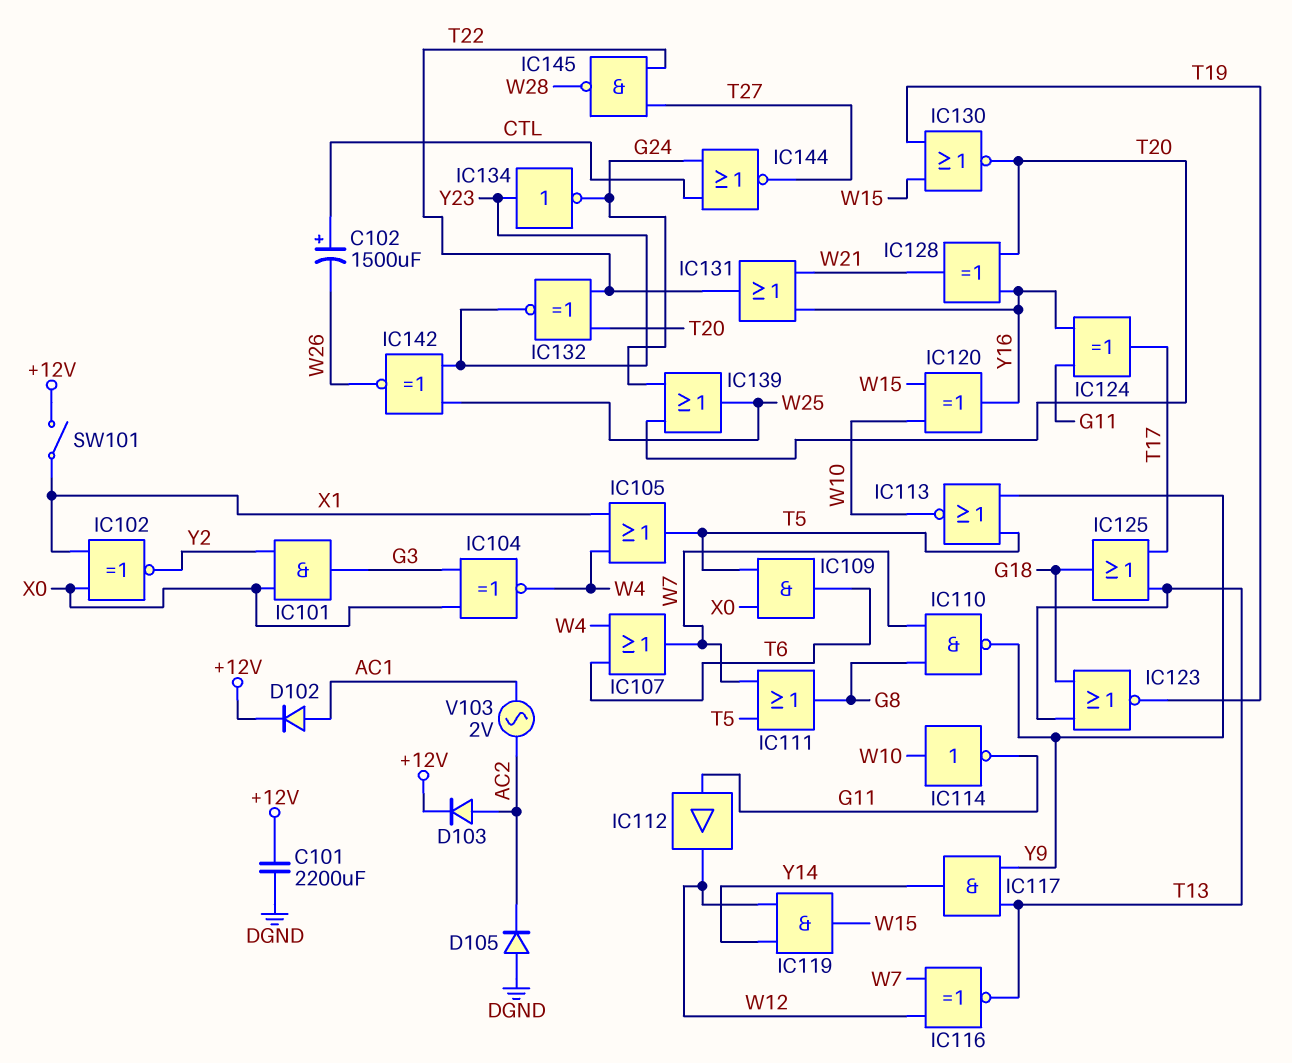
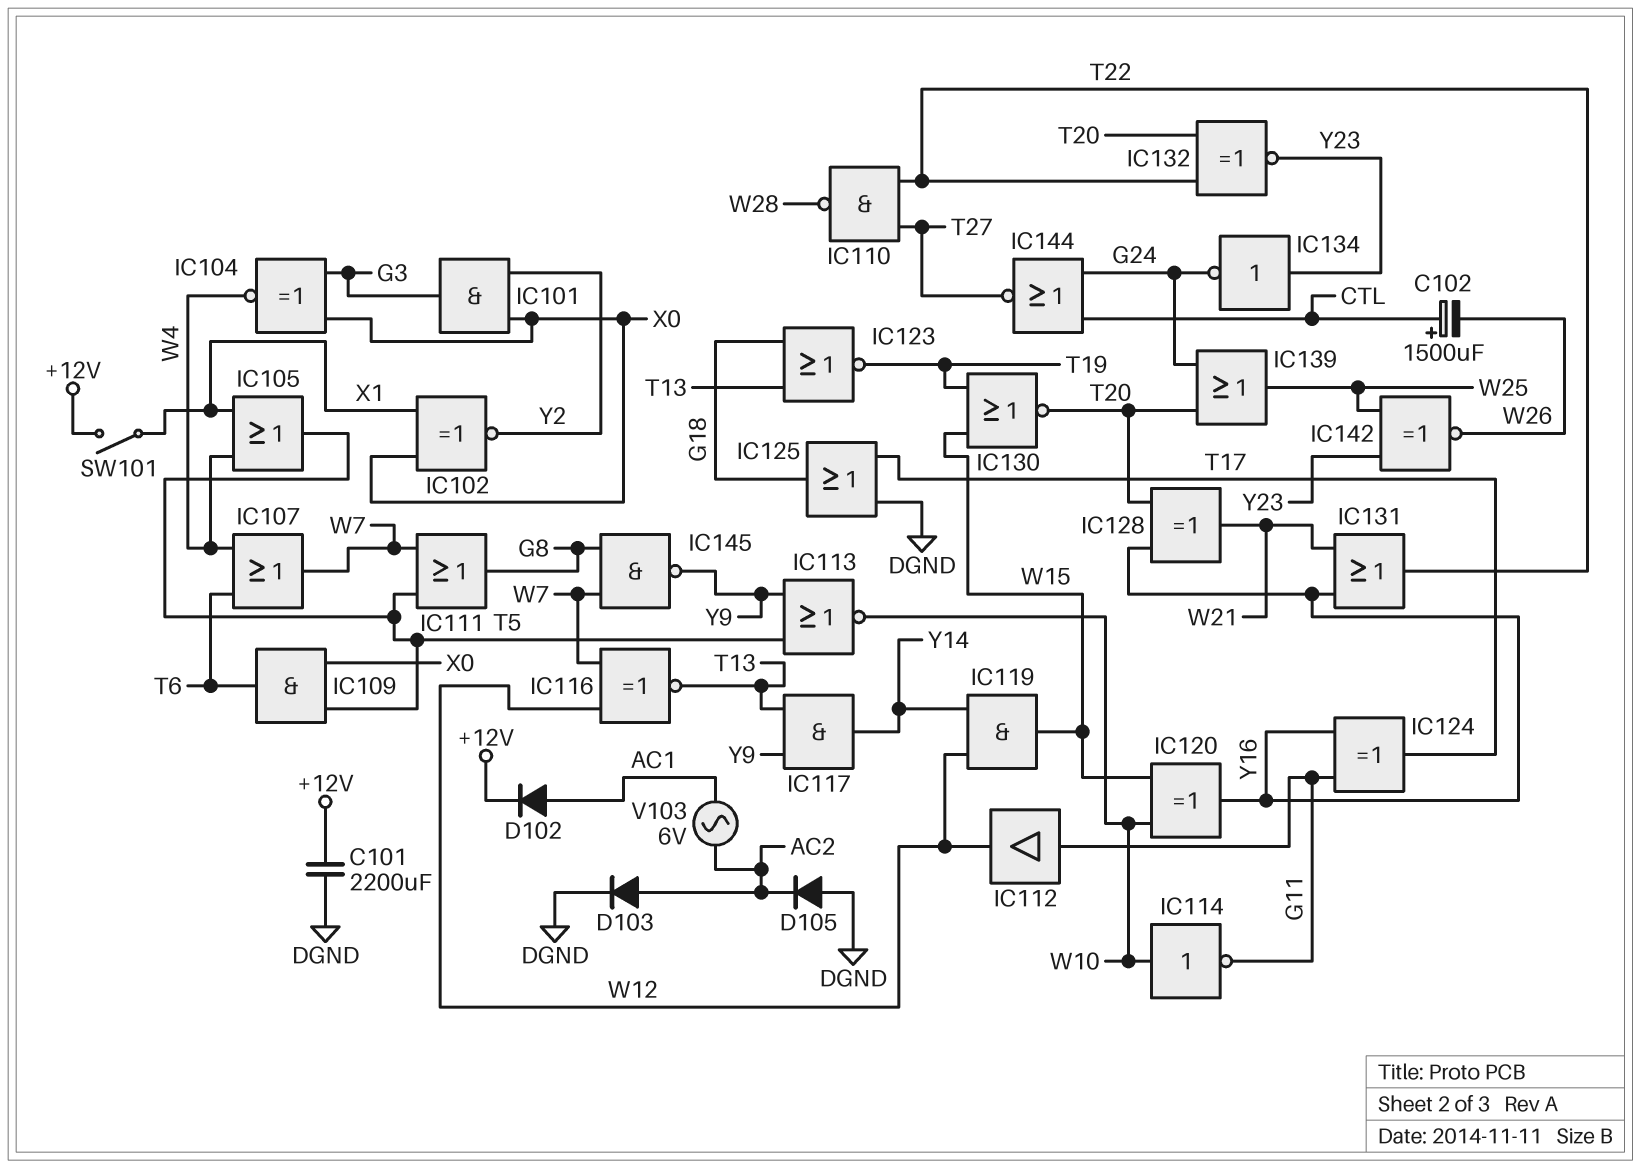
D103: diode (A AC2, K +12V) -> diode (A AC2, K DGND)
IC110: NAND (in G8, in W7, out Y9) -> NAND (in T22, in T27, out W28)
IC125: OR (in T13, in T17, out G18) -> OR (in DGND, in T17, out G18)
IC145: NAND (in T22, in T27, out W28) -> NAND (in G8, in W7, out Y9)
V103: AC 2V (AC1, AC2) -> AC 6V (AC1, AC2)

